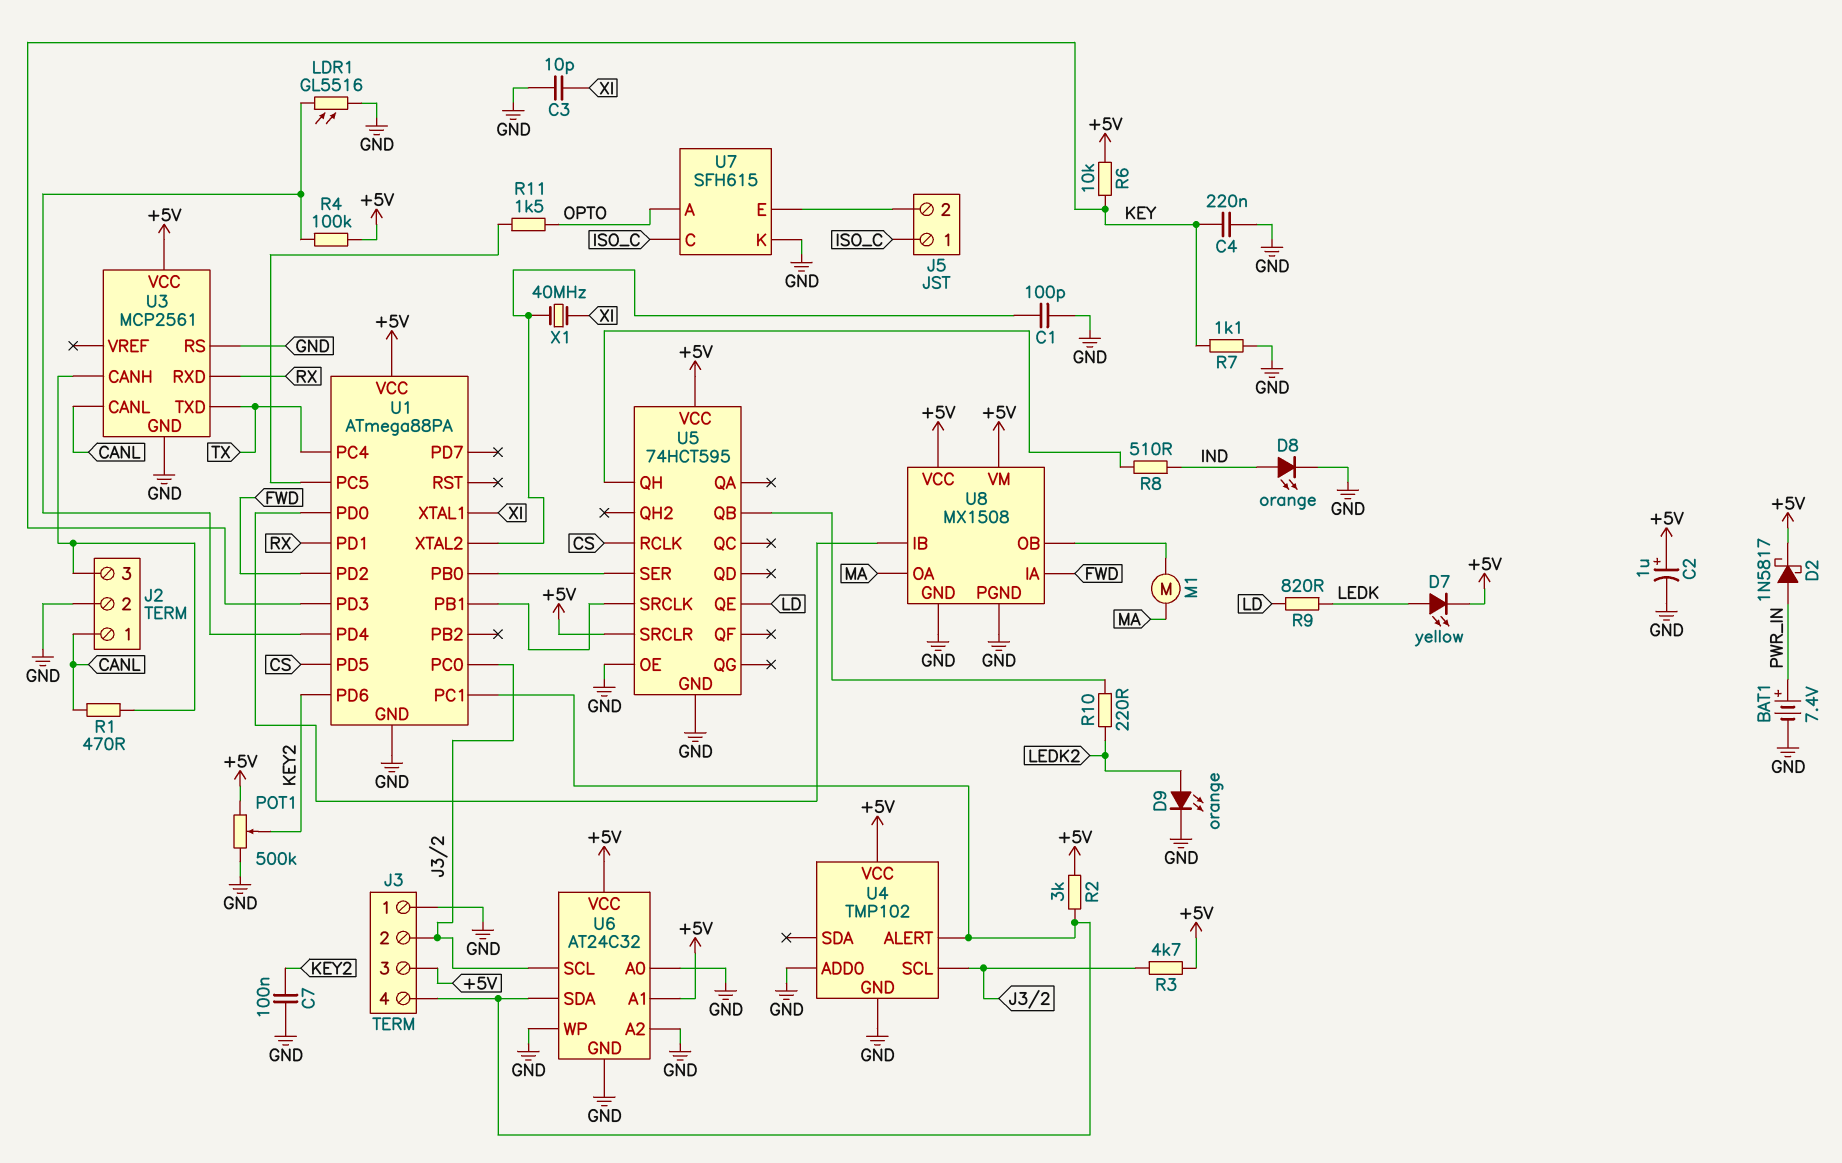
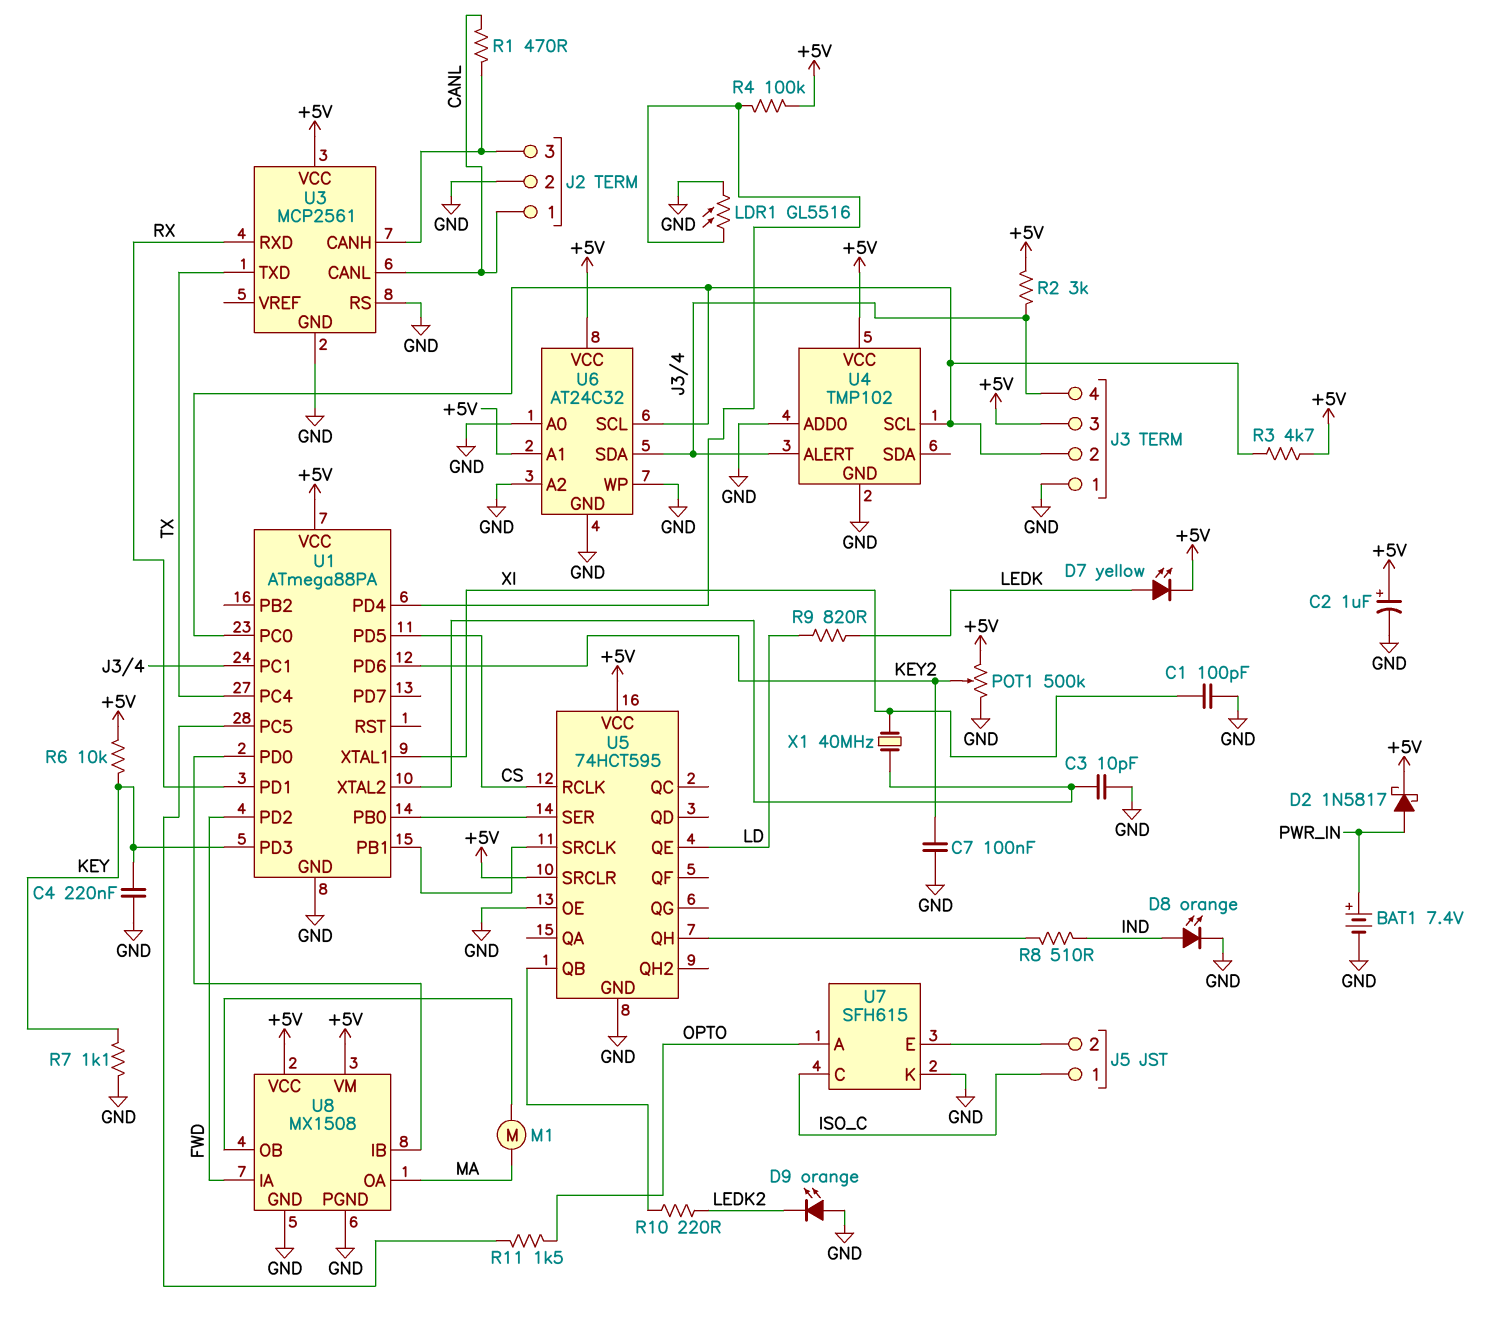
C1: 100pF (GND, U1/XTAL2) -> 100pF (GND, XI)
C3: 10pF (GND, XI) -> 10pF (GND, U1/XTAL2)
D9: LED orange (A LEDK2, K GND) -> LED orange (A GND, K LEDK2)

